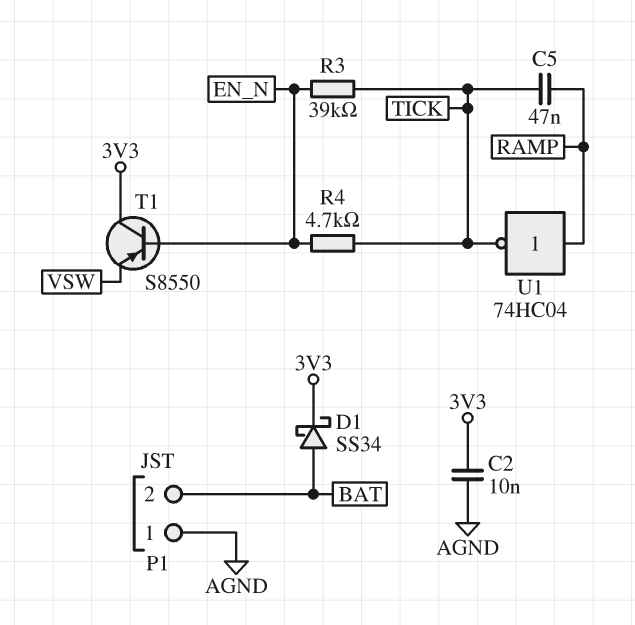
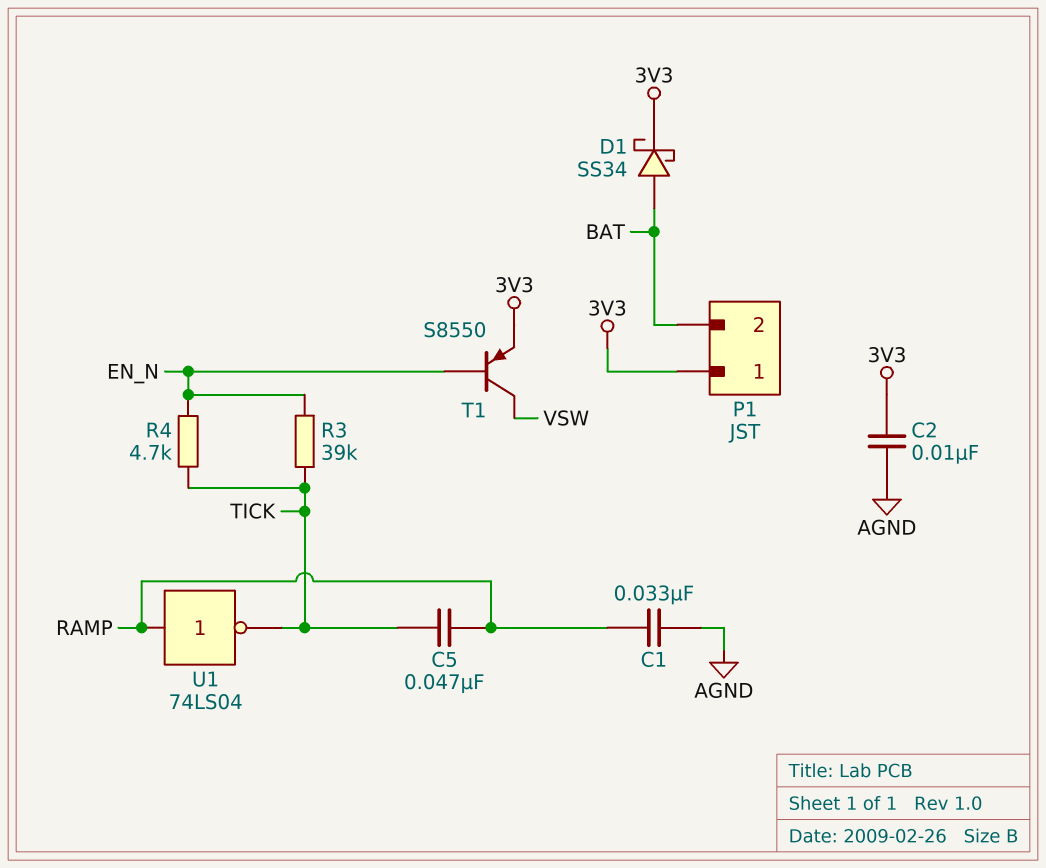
C1: none -> 33nF (AGND, RAMP)
P1 pin 1: AGND -> 3V3
T1: PNP S8550 (B EN_N, C 3V3, E VSW) -> PNP S8550 (B EN_N, C VSW, E 3V3)
U1: NOT 74HC04 (in RAMP, out TICK) -> NOT 74LS04 (in RAMP, out TICK)

